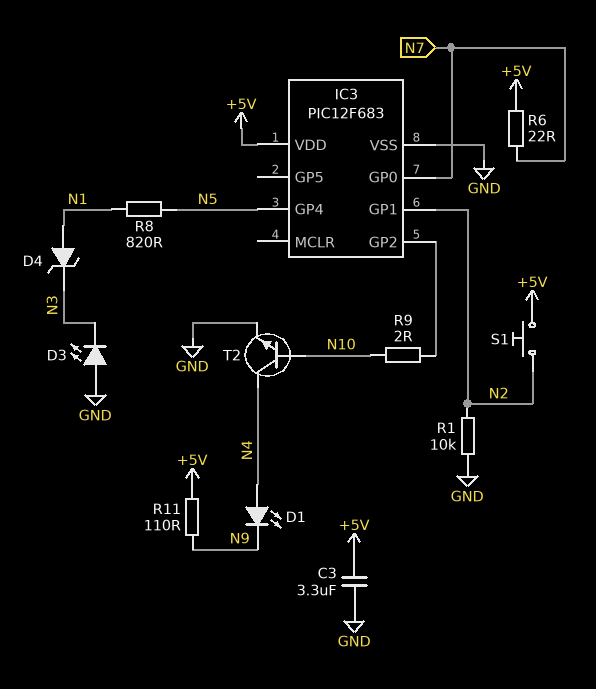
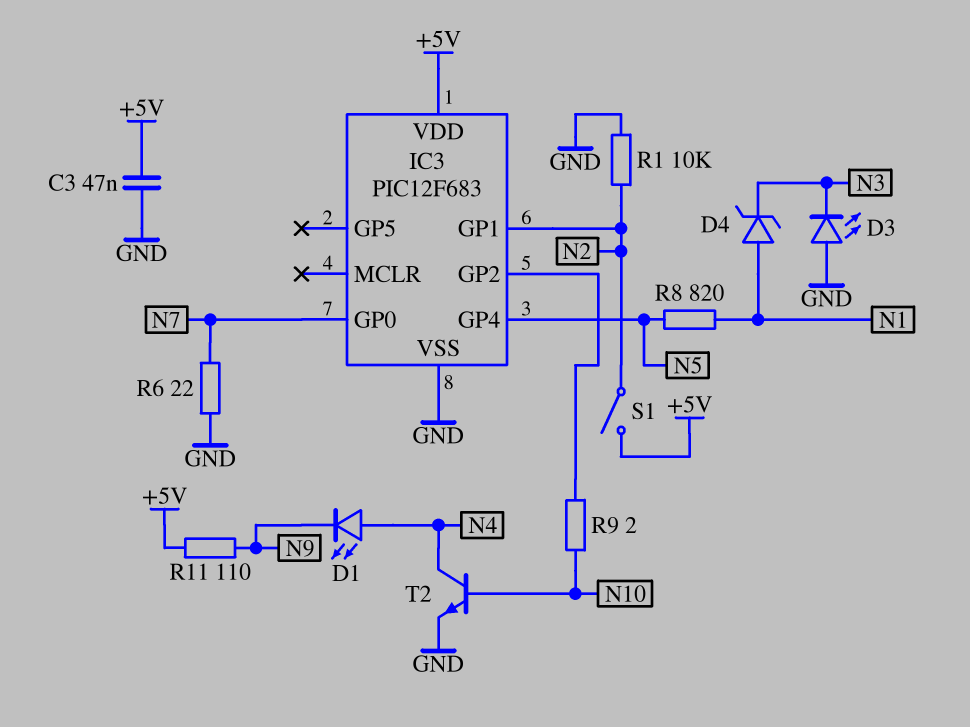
C3: 3.3uF (+5V, GND) -> 47nF (+5V, GND)
R6: 22 (+5V, N7) -> 22 (GND, N7)
S1: button (+5V, N2) -> switch (+5V, N2)

